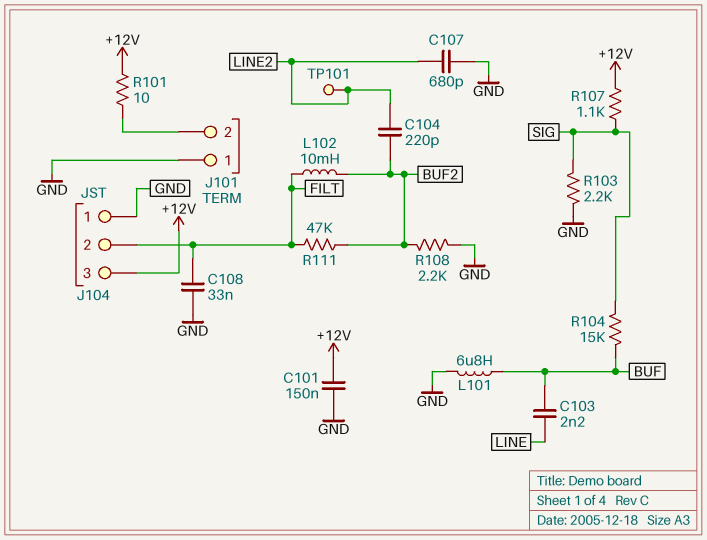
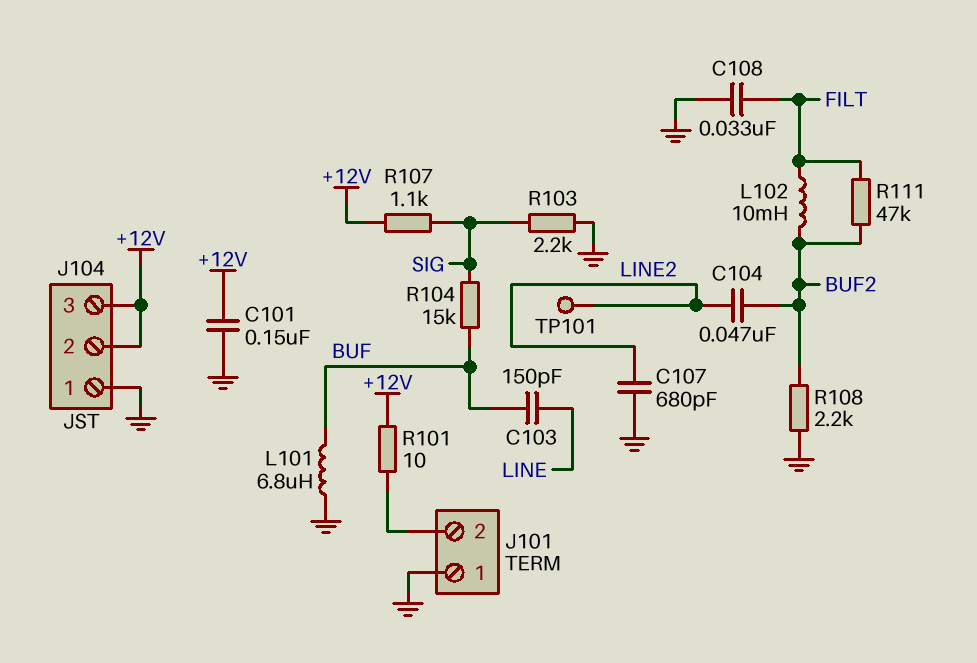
C103: 2.2nF (BUF, LINE) -> 150pF (BUF, LINE)
C104: 220pF (BUF2, LINE2) -> 47nF (BUF2, LINE2)
J104 pin 2: FILT -> +12V

